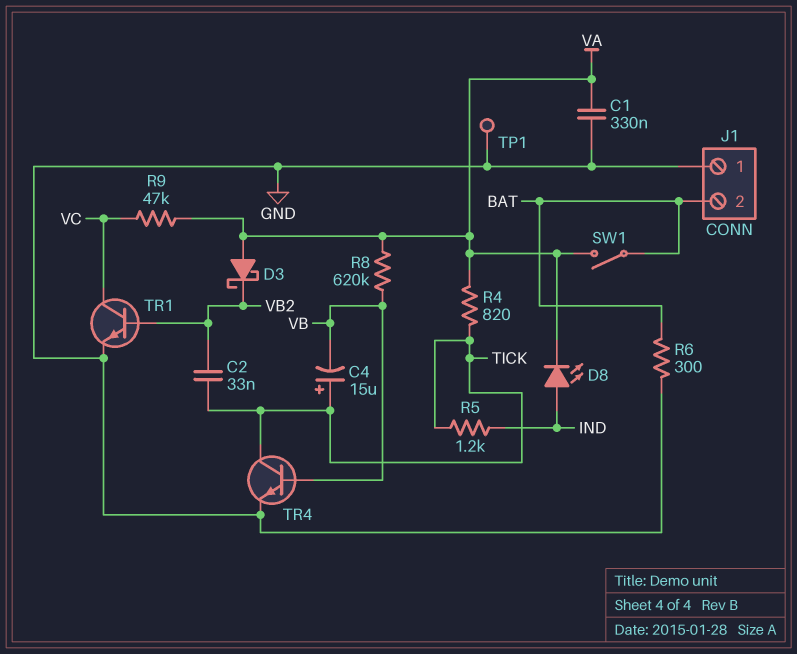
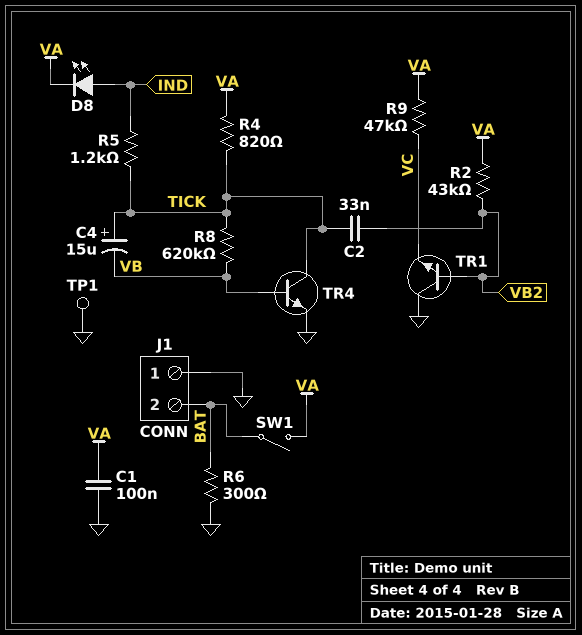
C1: 330nF (GND, VA) -> 100nF (GND, VA)
D3: schottky (A VA, K VB2) -> none
R2: none -> 43k (VA, VB2)
R8: 620k (VA, VB) -> 620k (TICK, VB)
TR1: NPN (B VB2, C VC, E GND) -> NPN (B VB2, C GND, E VC)

